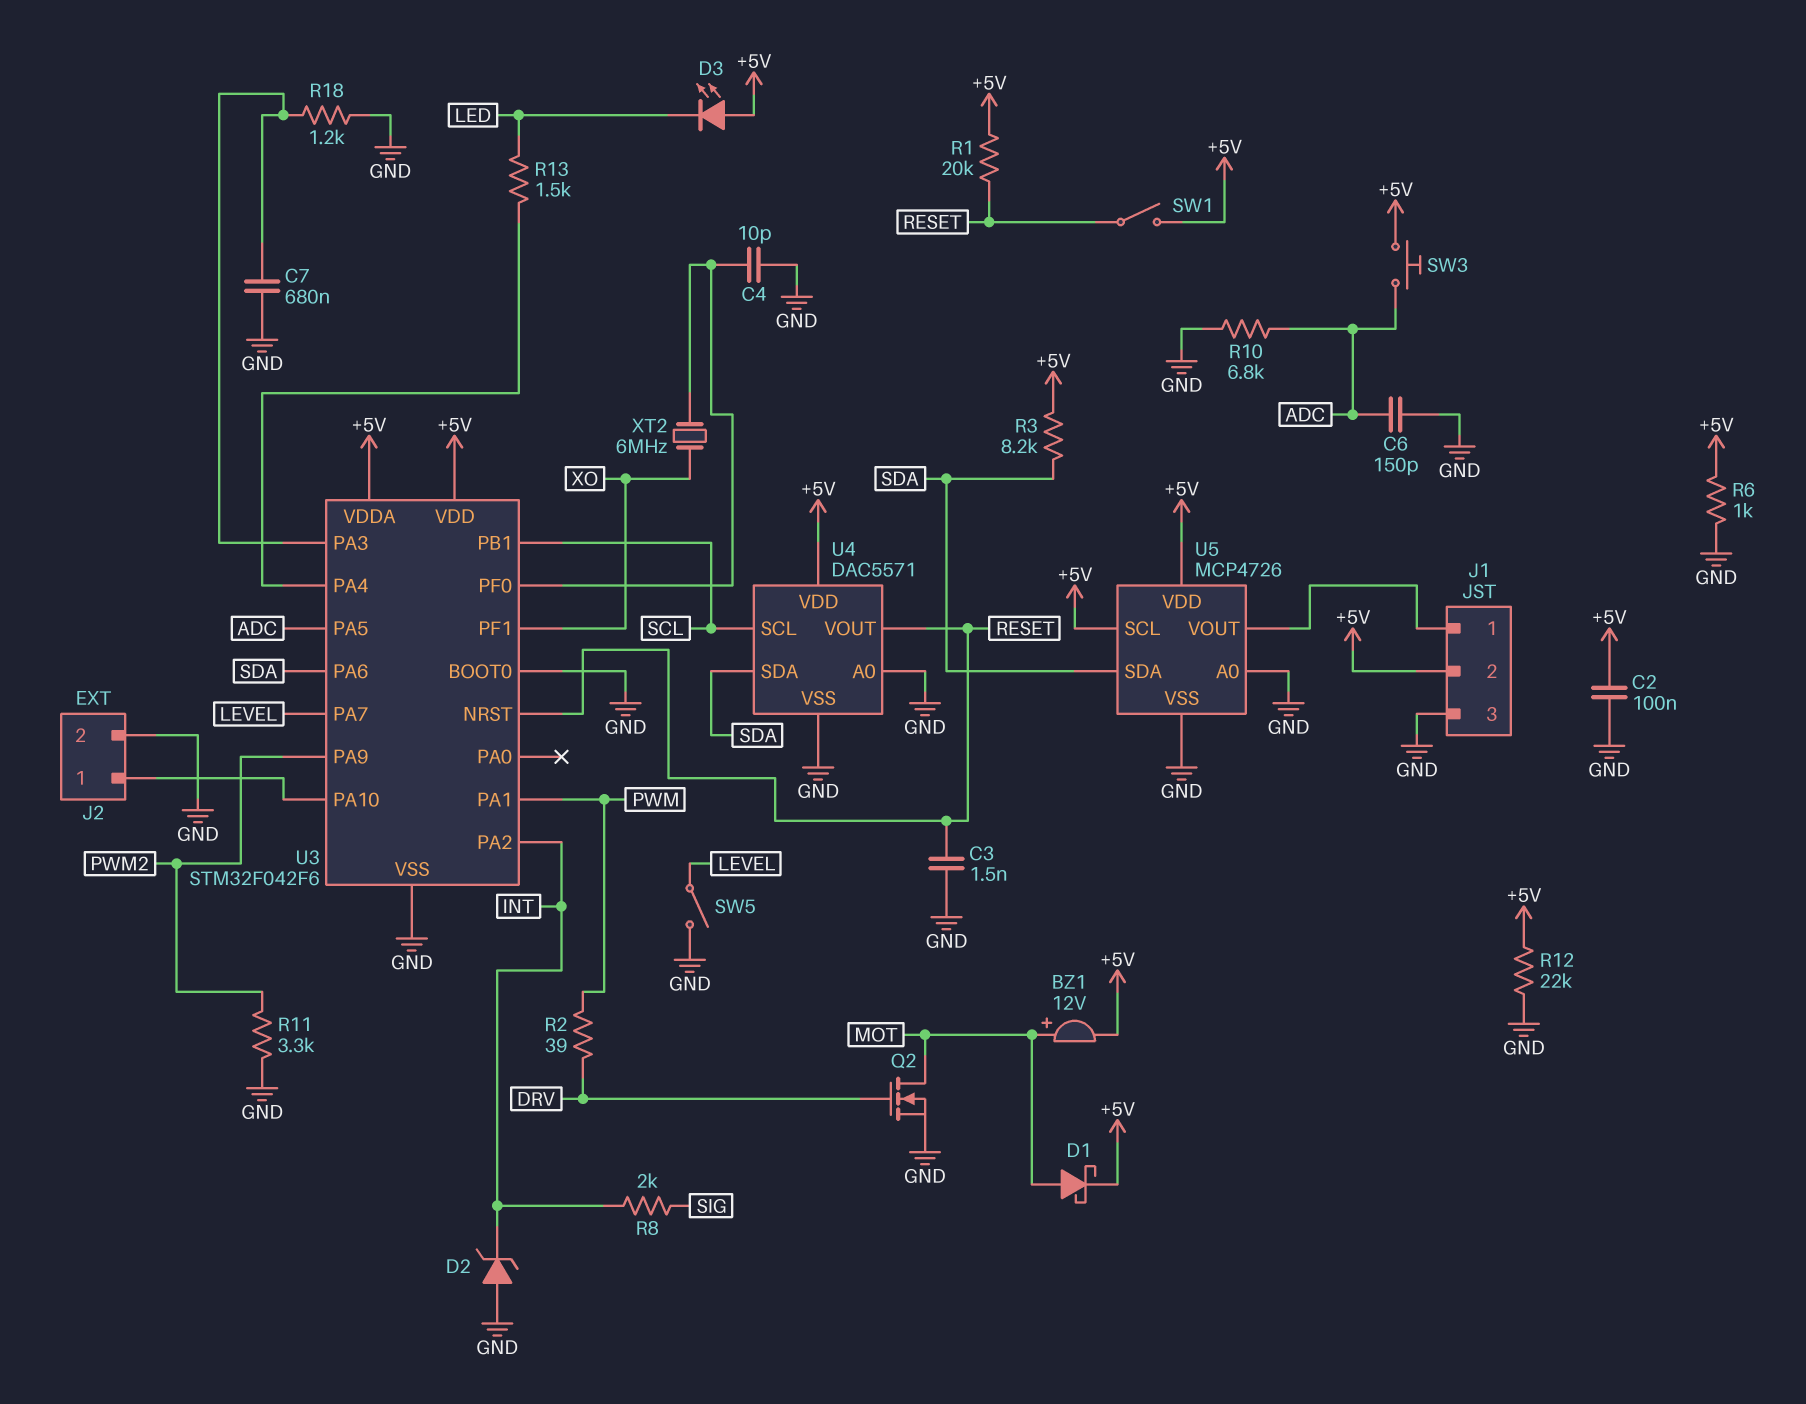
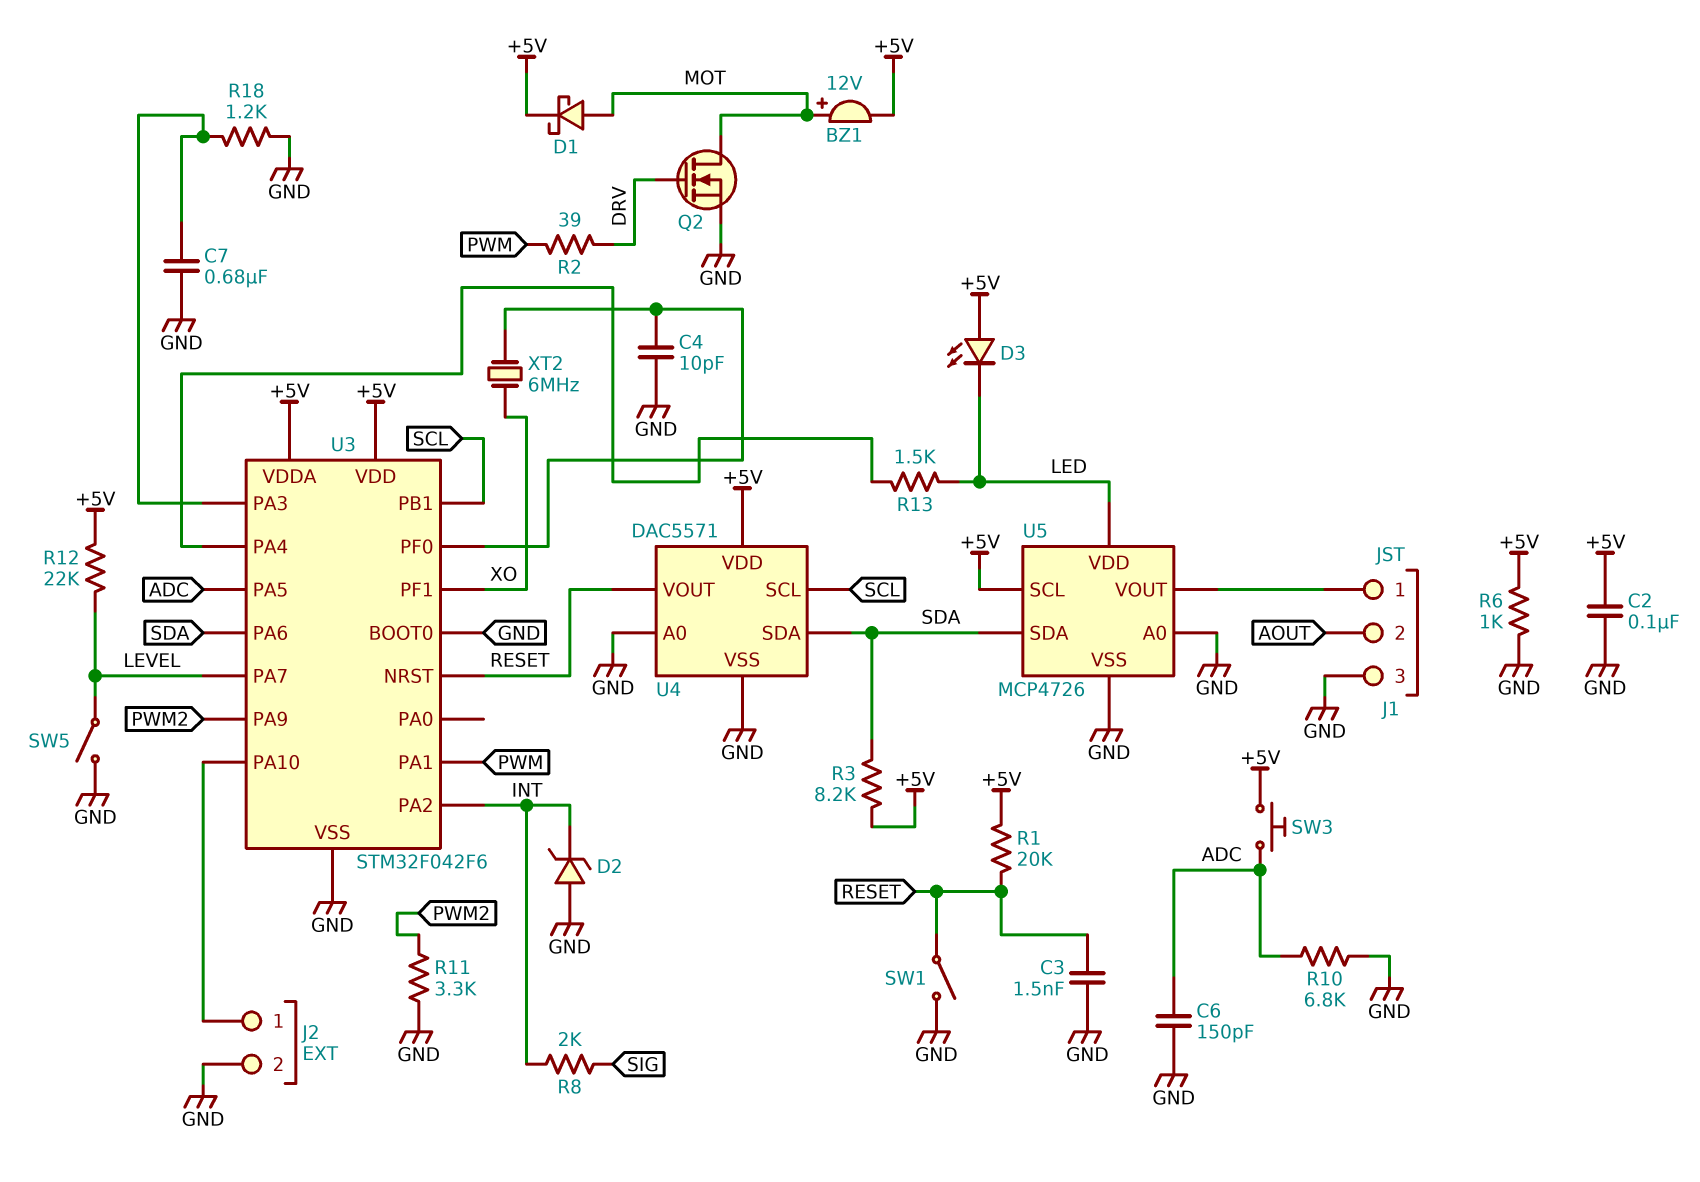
J1 pin 2: +5V -> AOUT
R12: 22k (+5V, GND) -> 22k (+5V, LEVEL)
SW1: switch (+5V, RESET) -> switch (GND, RESET)
U5 pin VDD: +5V -> LED

